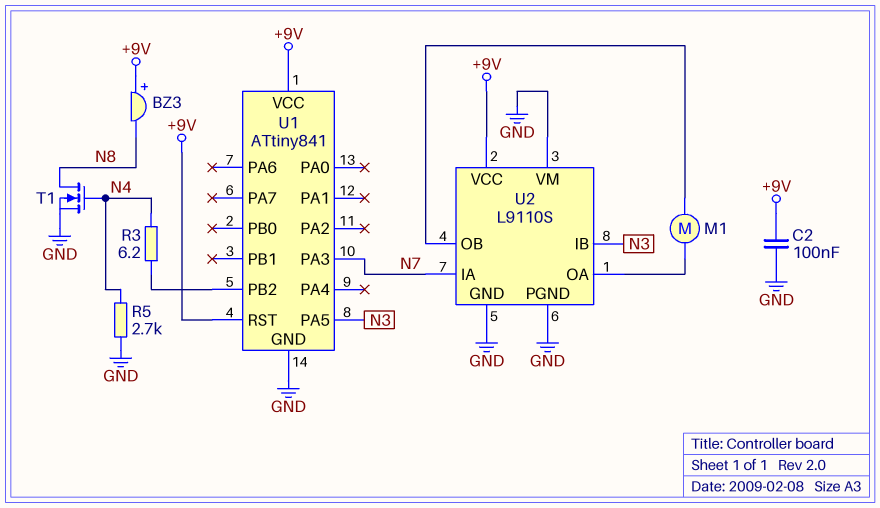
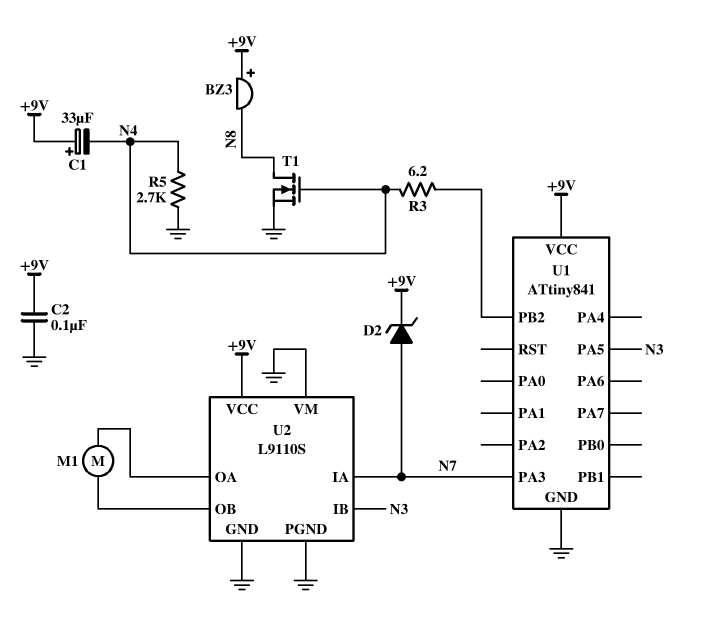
C1: none -> 33uF (plus +9V, minus N4)
D2: none -> zener (A N7, K +9V)
U1 pin RST: +9V -> none

